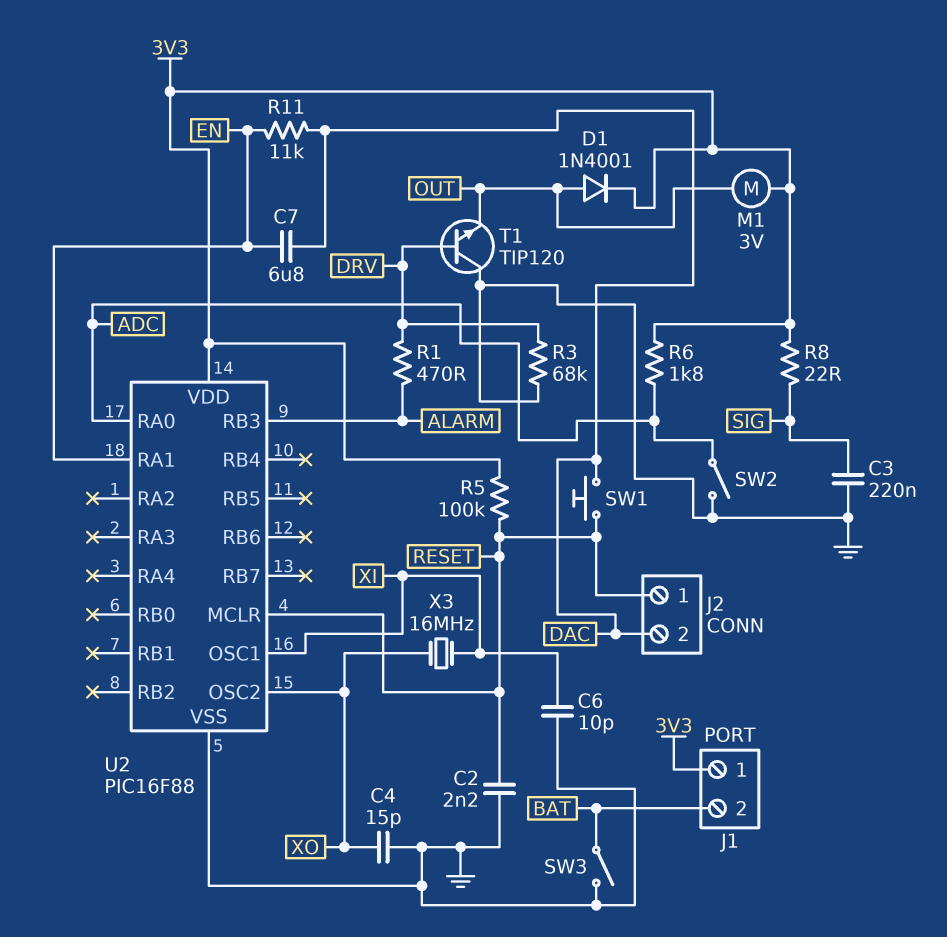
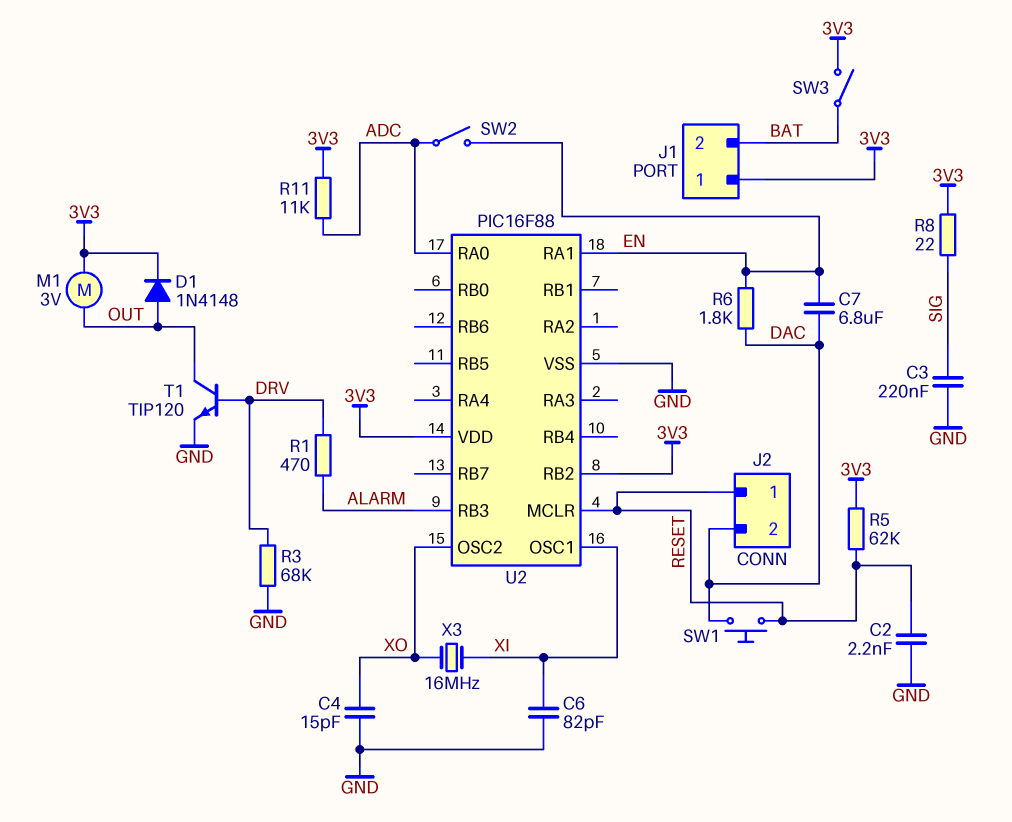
C6: 10pF (GND, XI) -> 82pF (GND, XI)
D1: diode 1N4001 (A OUT, K 3V3) -> diode 1N4148 (A OUT, K 3V3)
R5: 100k (3V3, RESET) -> 62k (3V3, RESET)
R6: 1.8k (3V3, ADC) -> 1.8k (DAC, EN)
R11: 11k (DAC, EN) -> 11k (3V3, ADC)
SW2: switch (ADC, GND) -> switch (ADC, EN)
SW3: switch (BAT, GND) -> switch (3V3, BAT)
T1: NPN TIP120 (B DRV, C GND, E OUT) -> NPN TIP120 (B DRV, C OUT, E GND)
U2 pin RB2: none -> 3V3

